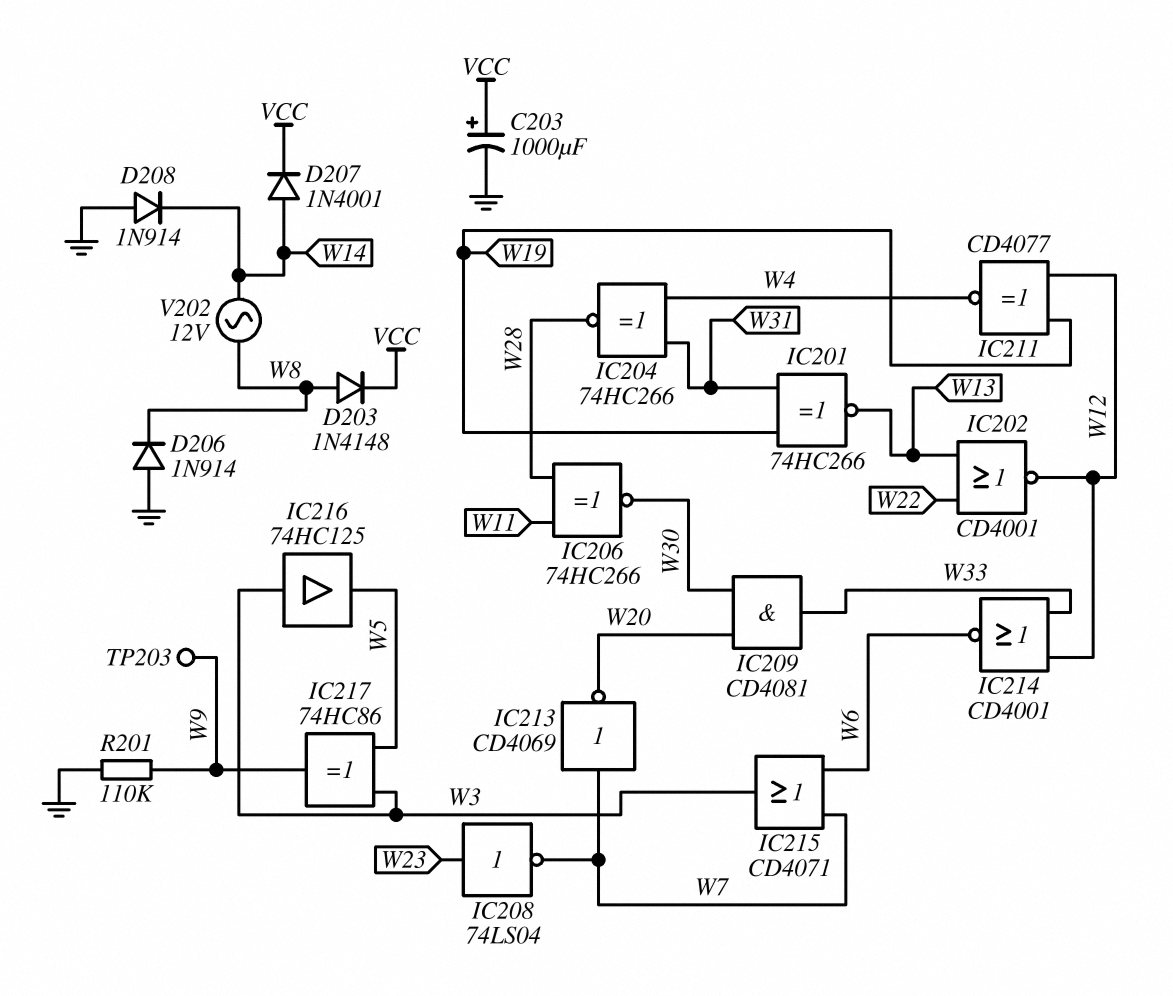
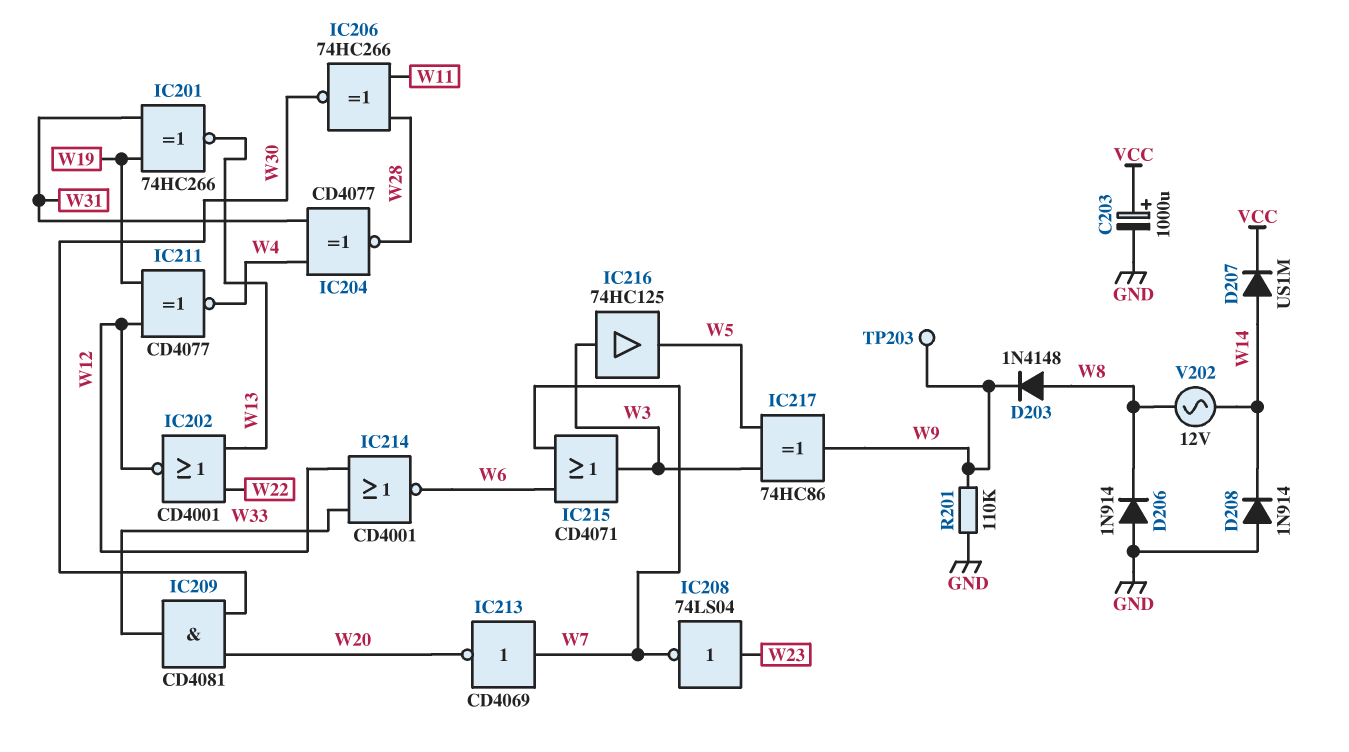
D203: diode 1N4148 (A W8, K VCC) -> diode 1N4148 (A W8, K W9)
D207: diode 1N4001 (A W14, K VCC) -> diode US1M (A W14, K VCC)
IC204: XNOR 74HC266 (in W4, in W31, out W28) -> XNOR CD4077 (in W4, in W31, out W28)

